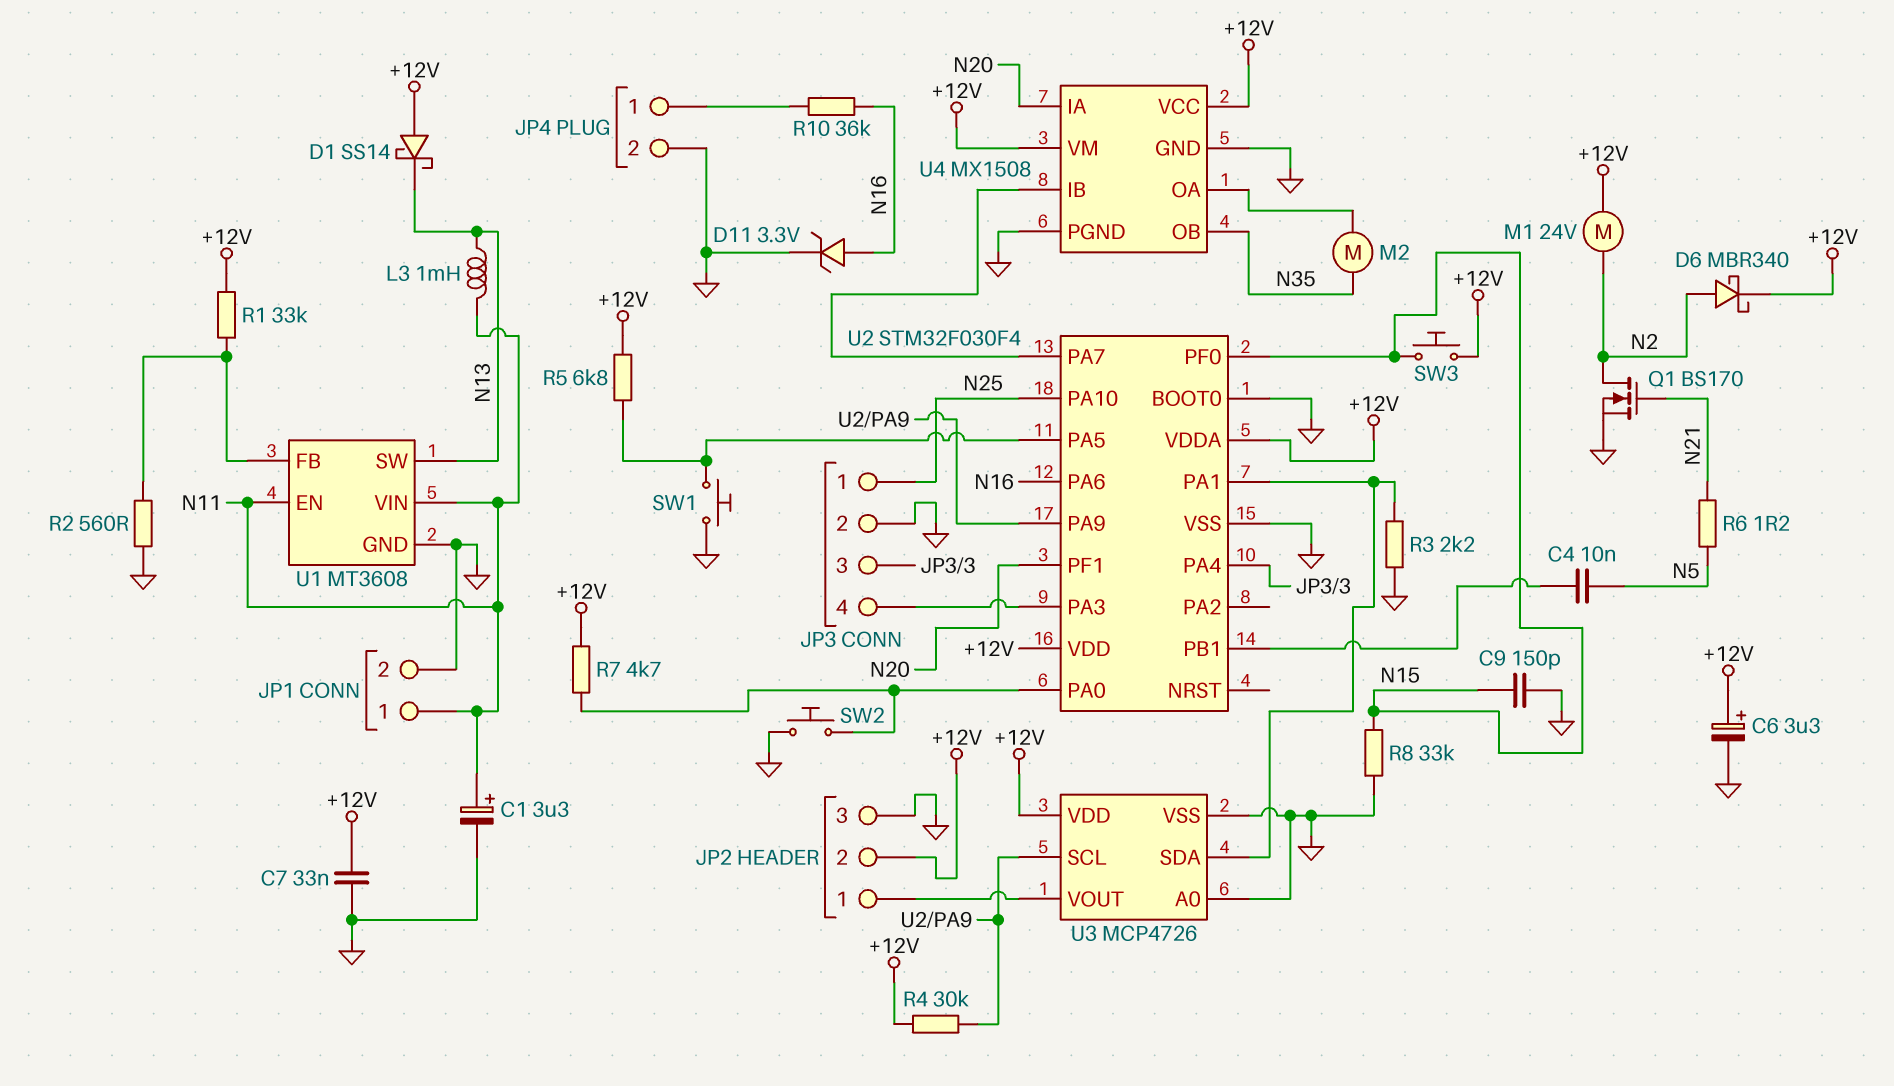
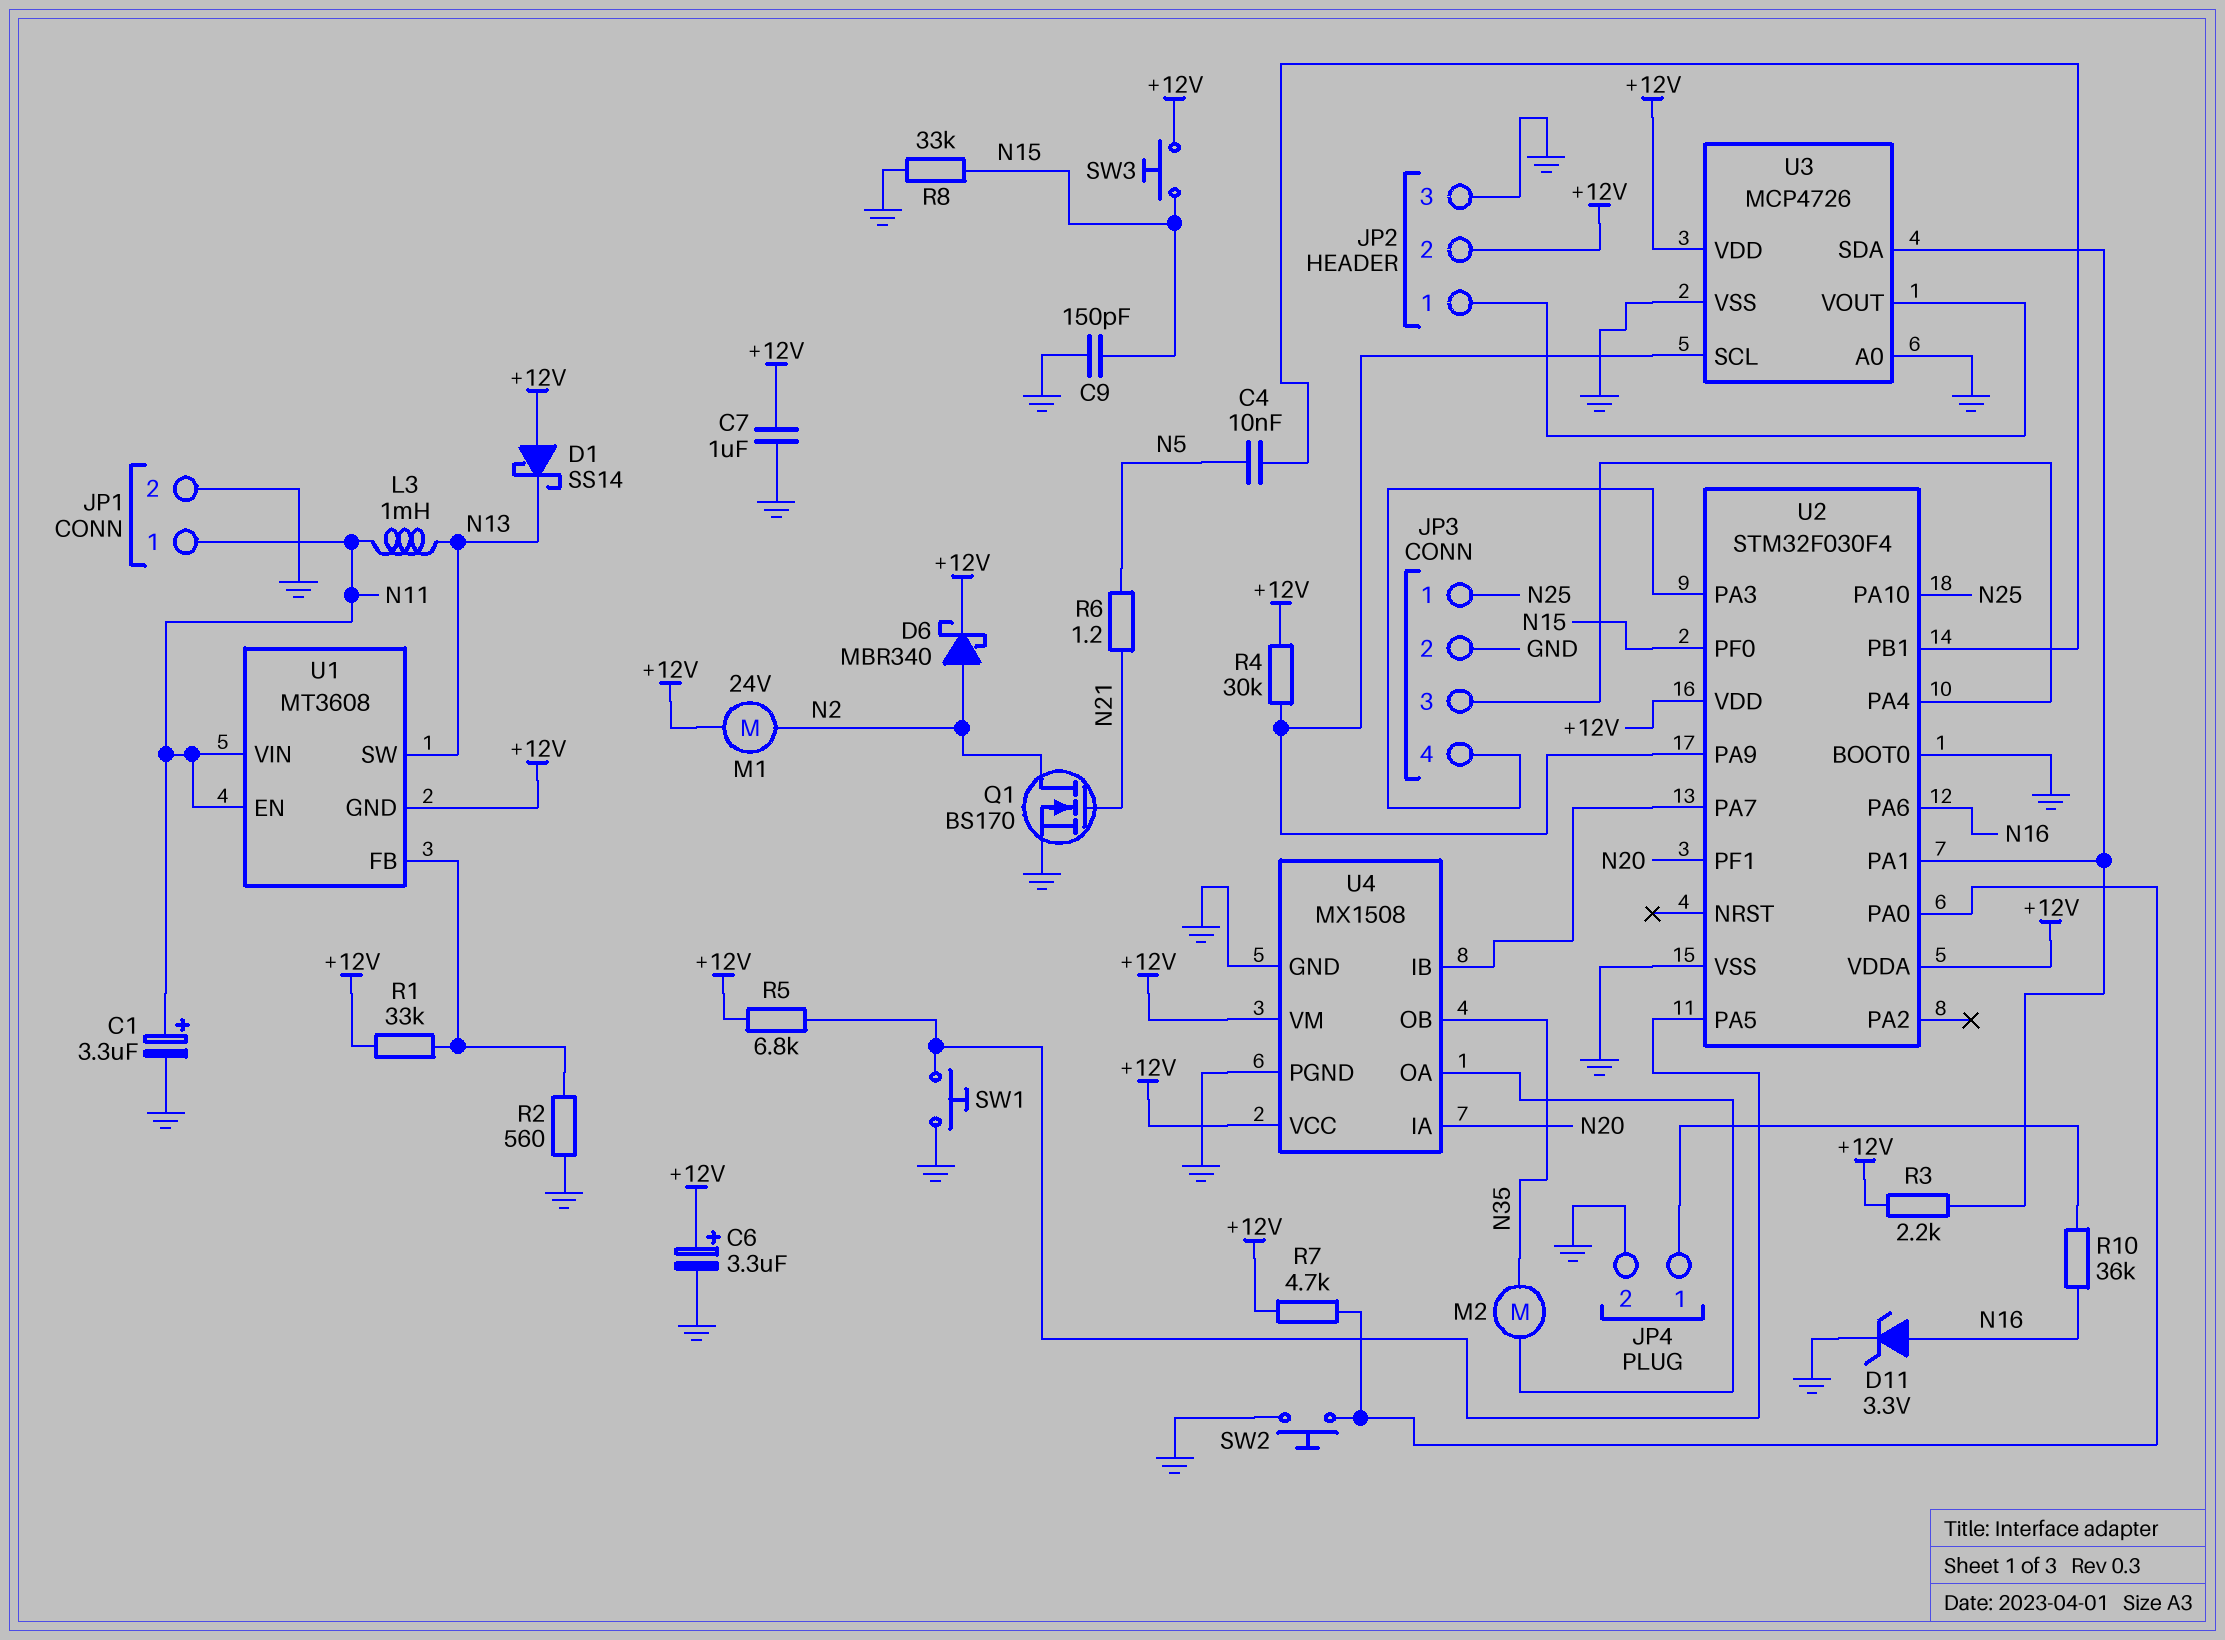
C7: 33nF (+12V, GND) -> 1uF (+12V, GND)
R3: 2.2k (GND, U2/PA1) -> 2.2k (+12V, U2/PA1)
U1 pin GND: GND -> +12V

